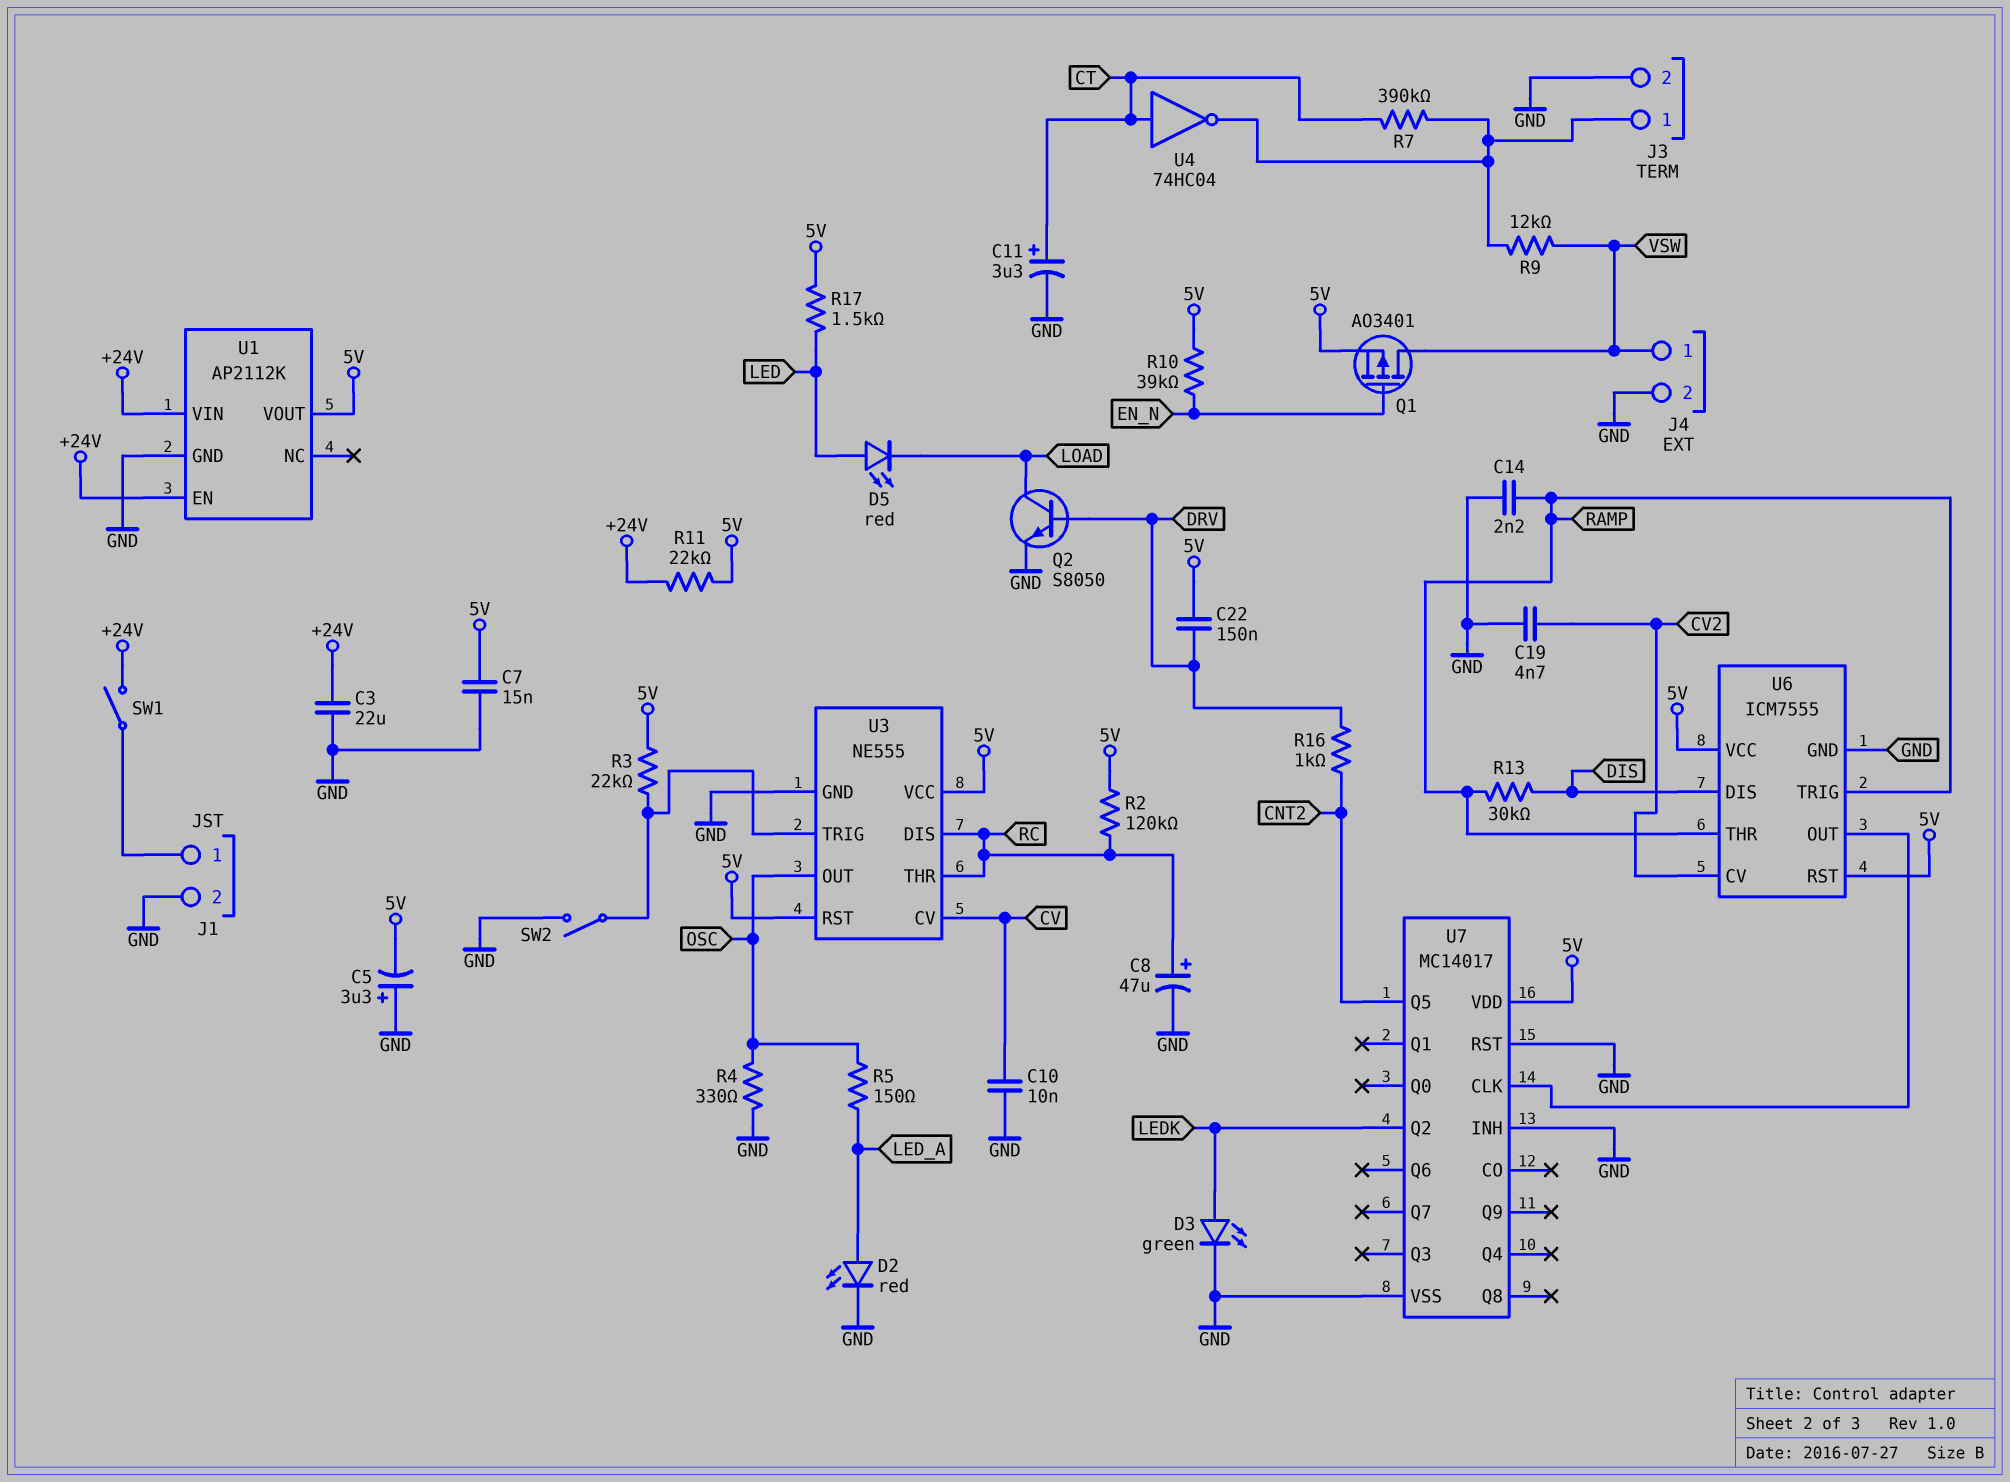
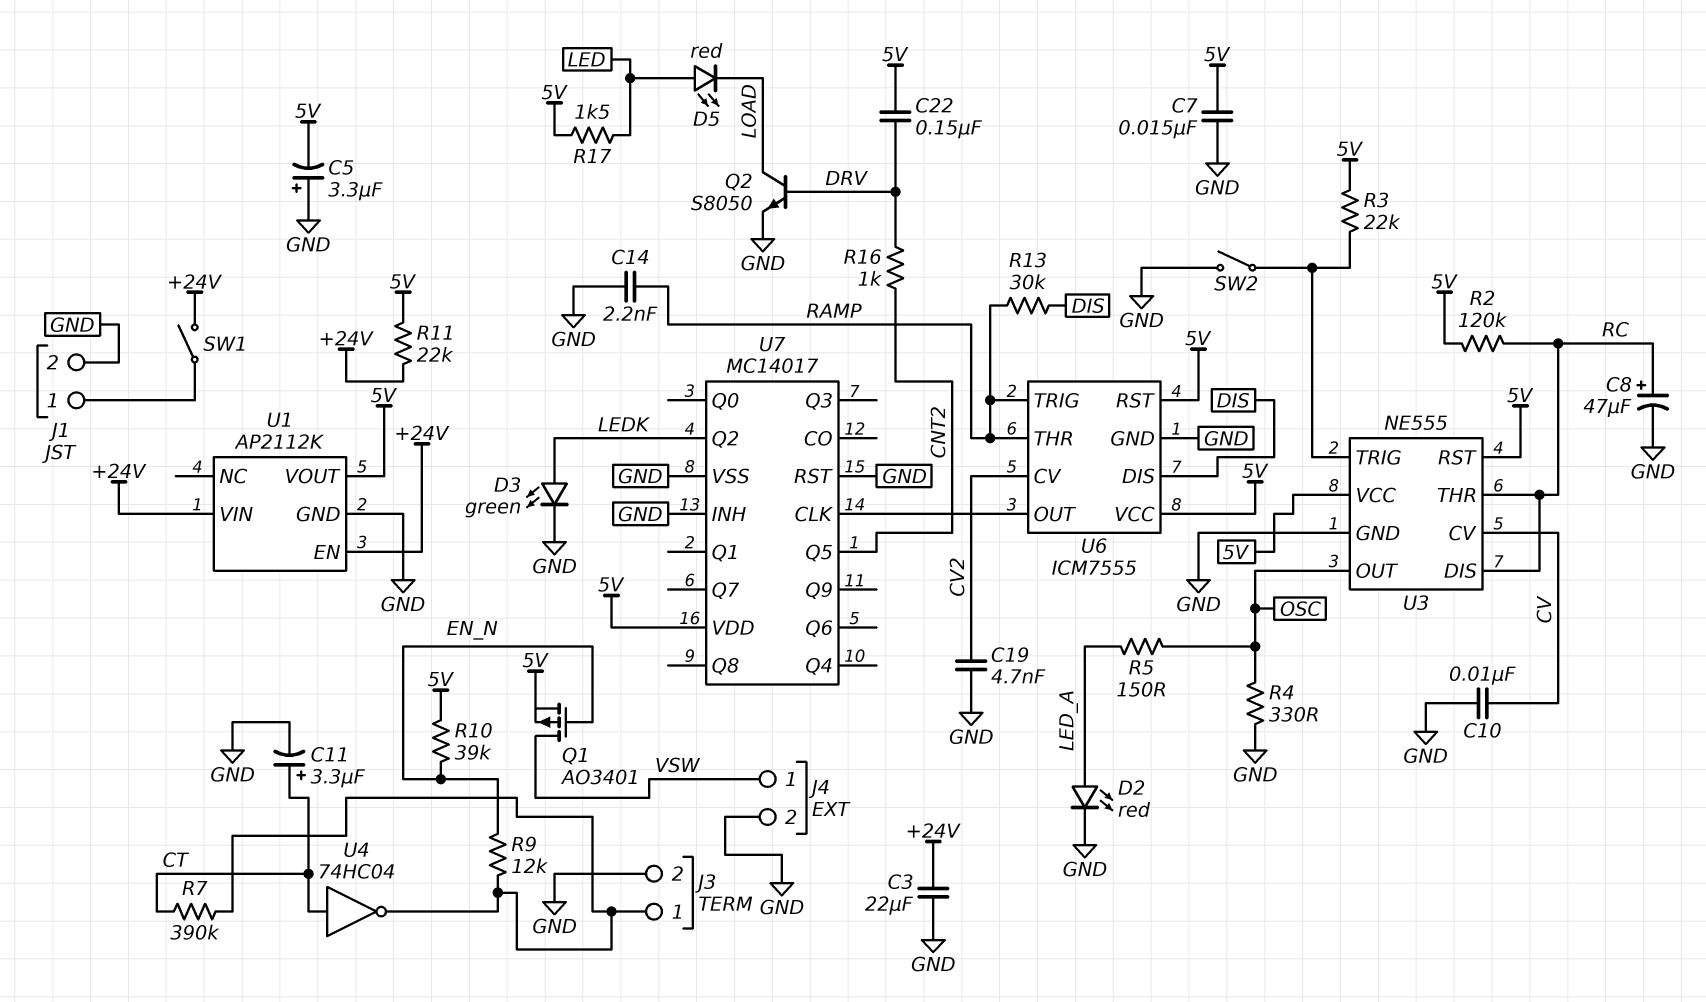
R9: 12k (J3/1, VSW) -> 12k (EN_N, J3/1)

